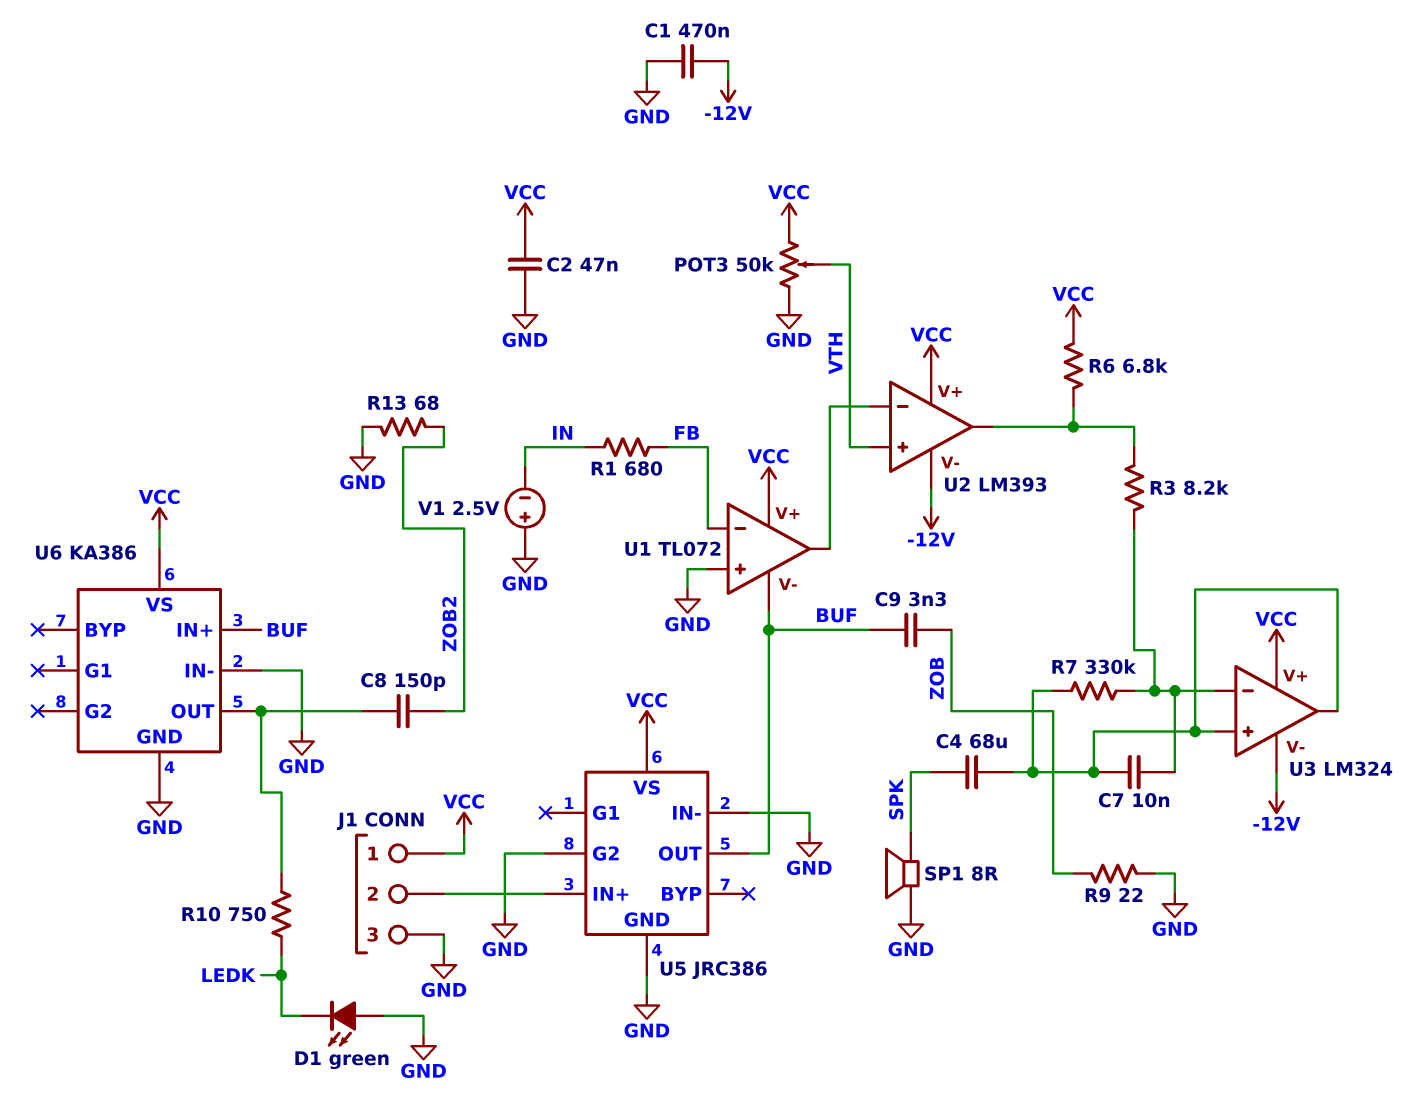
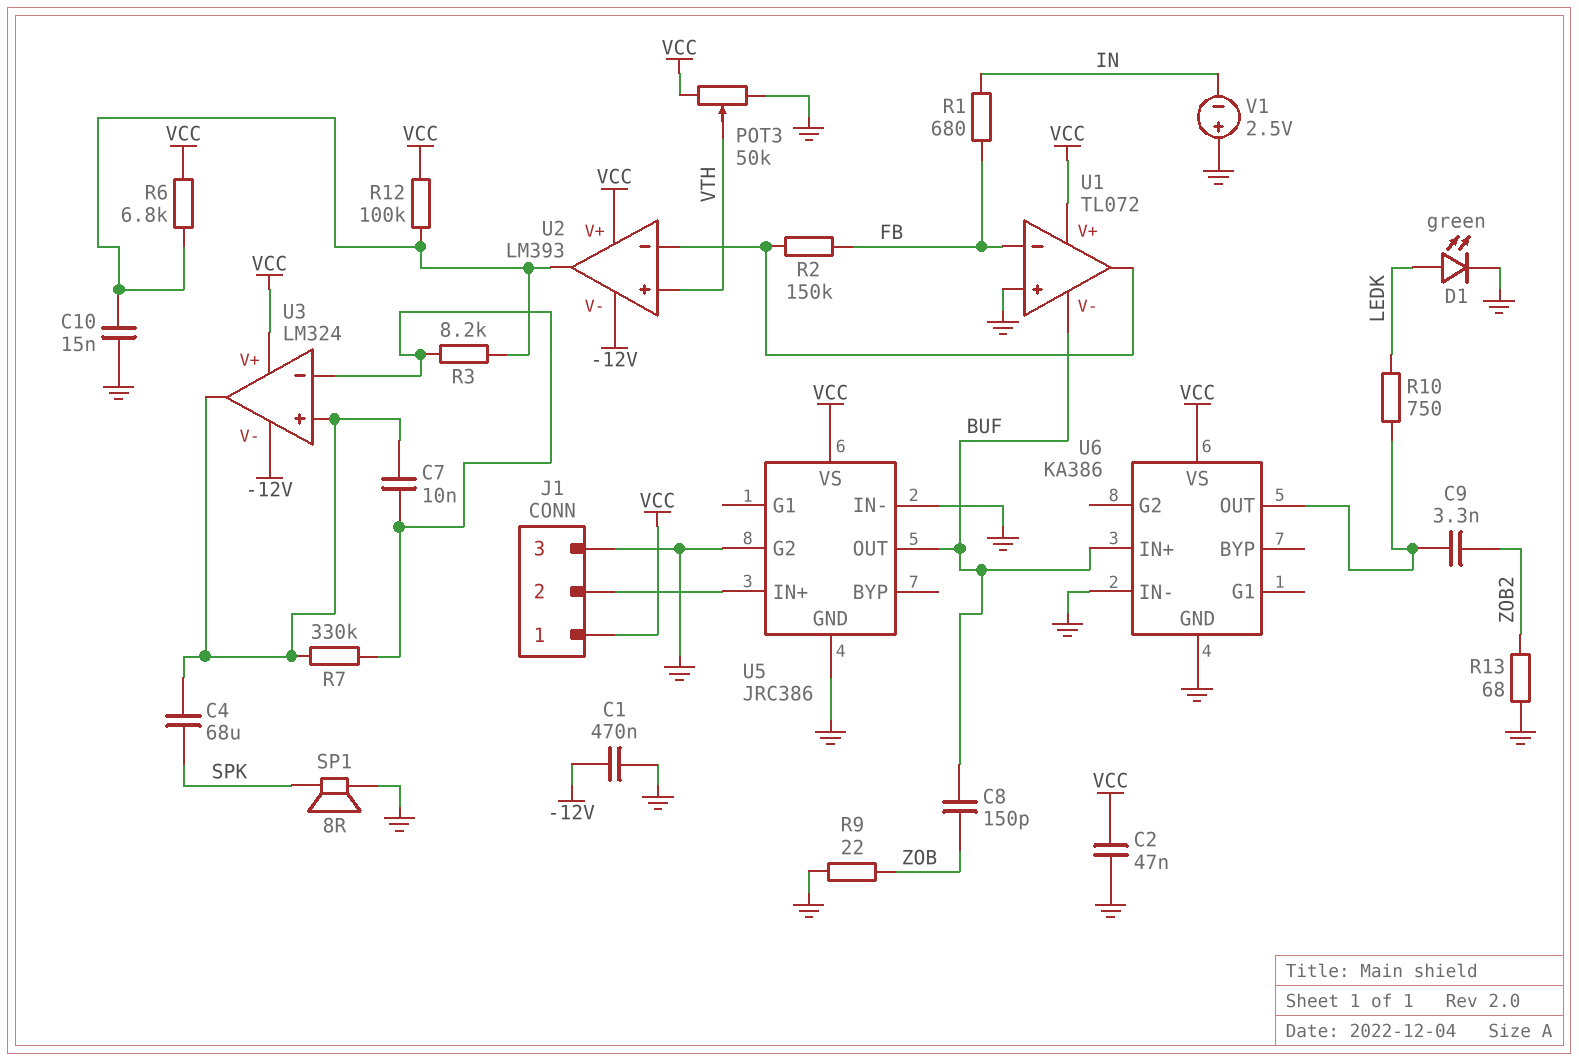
C8: 150pF (U6/OUT, ZOB2) -> 150pF (BUF, ZOB)
C9: 3.3nF (BUF, ZOB) -> 3.3nF (U6/OUT, ZOB2)
C10: none -> 15nF (GND, U2/out)
D1: LED green (A GND, K LEDK) -> LED green (A LEDK, K GND)
R2: none -> 150k (FB, U1/out)
R12: none -> 100k (U2/out, VCC)

